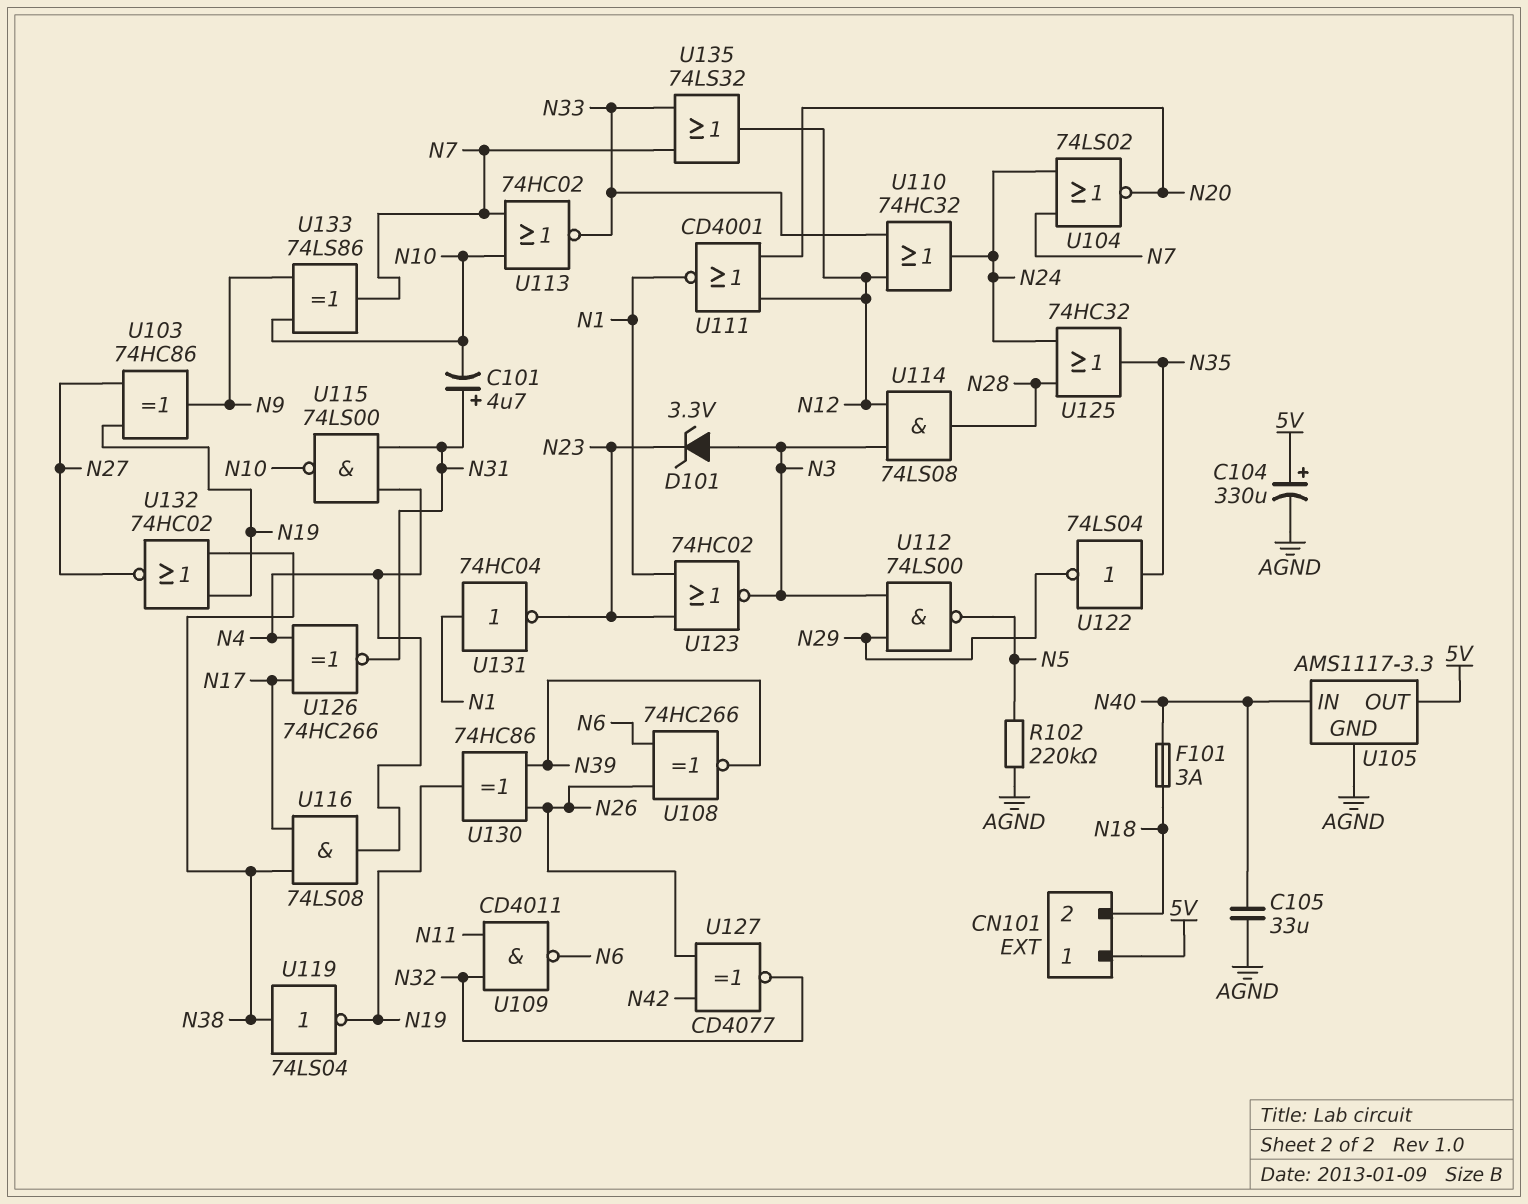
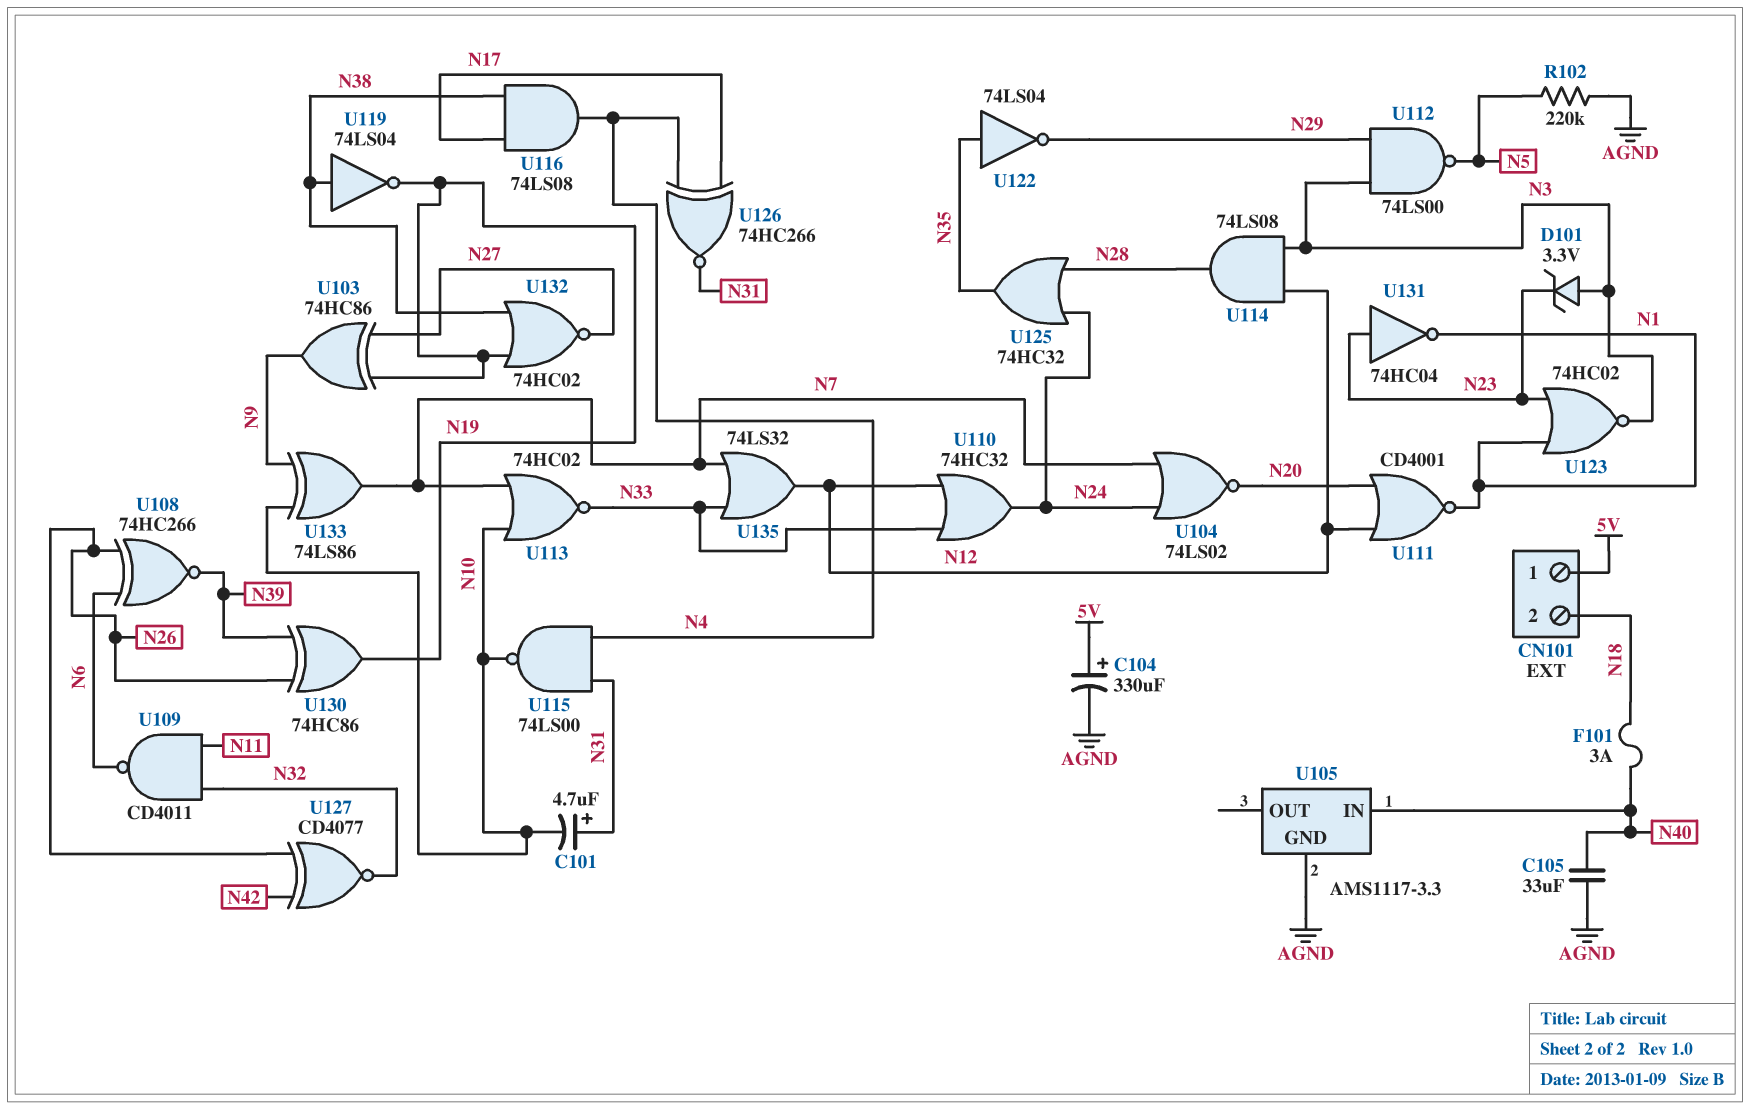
U105 pin OUT: 5V -> none
U131: NOT 74HC04 (in N1, out N23) -> NOT 74HC04 (in N23, out N1)

